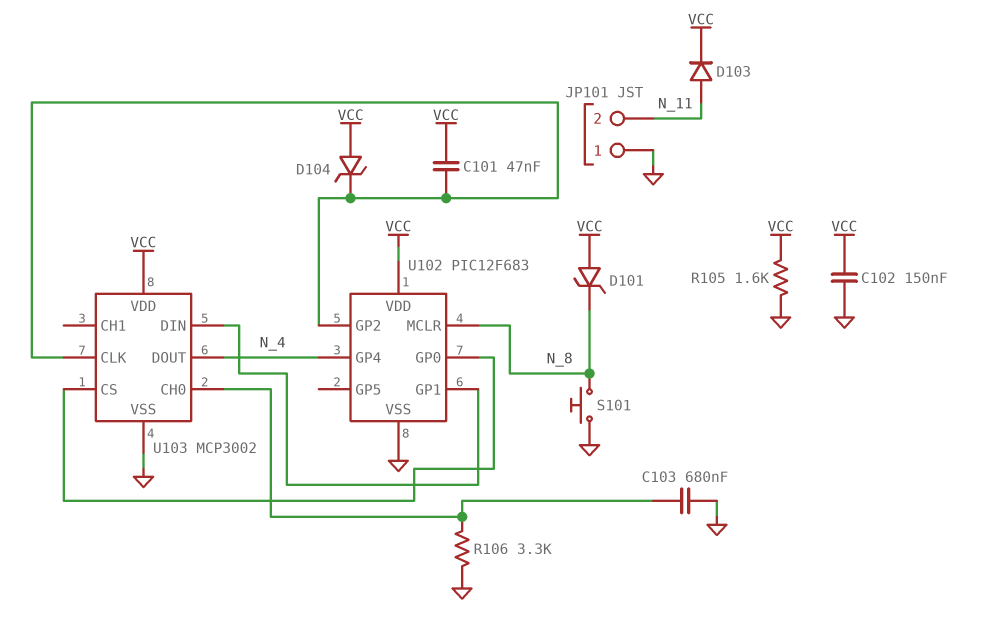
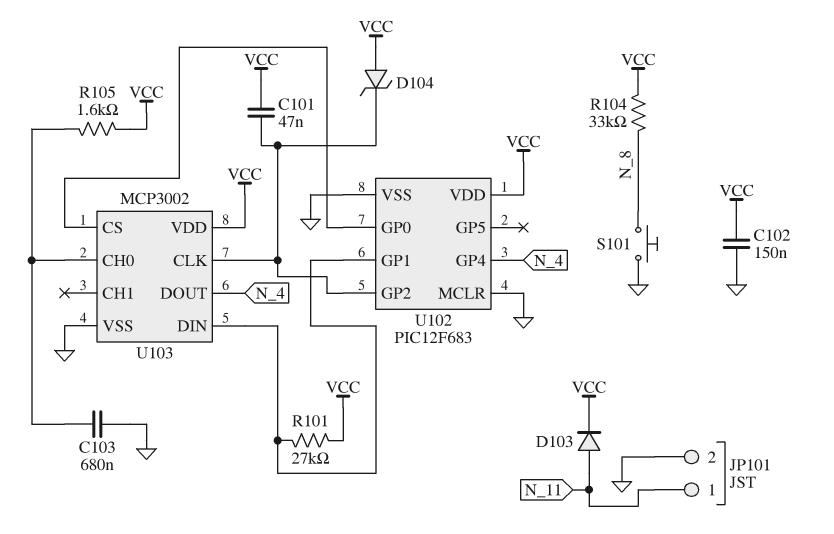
D101: zener (A VCC, K N_8) -> none
JP101 pin 1: GND -> N_11
JP101 pin 2: N_11 -> GND
R101: none -> 27k (U102/GP1, VCC)
R104: none -> 33k (N_8, VCC)
R105: 1.6k (GND, VCC) -> 1.6k (U103/CH0, VCC)
R106: 3.3k (GND, U103/CH0) -> none
U102 pin MCLR: N_8 -> GND

